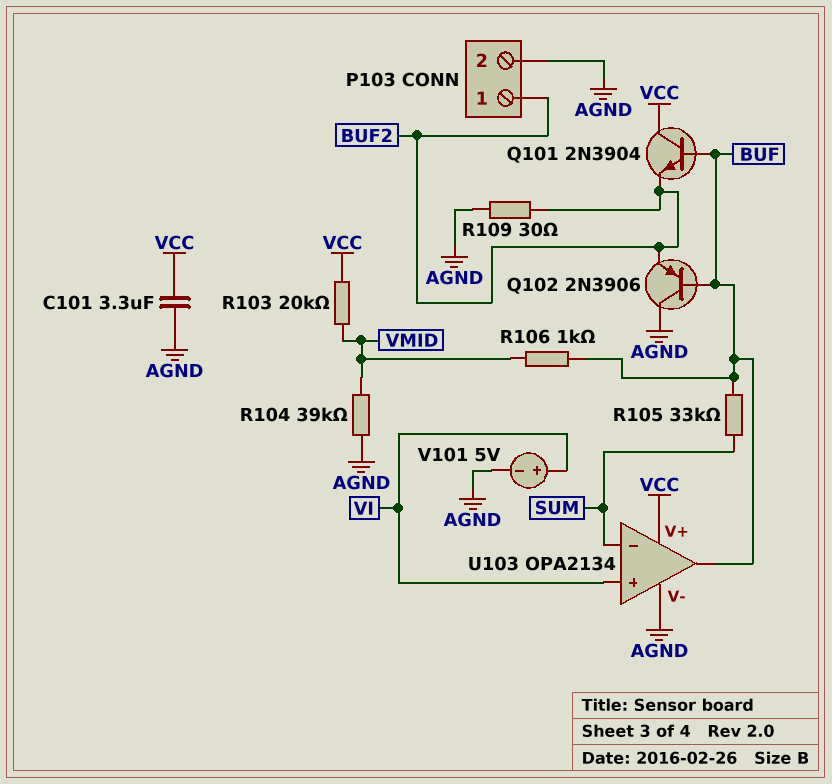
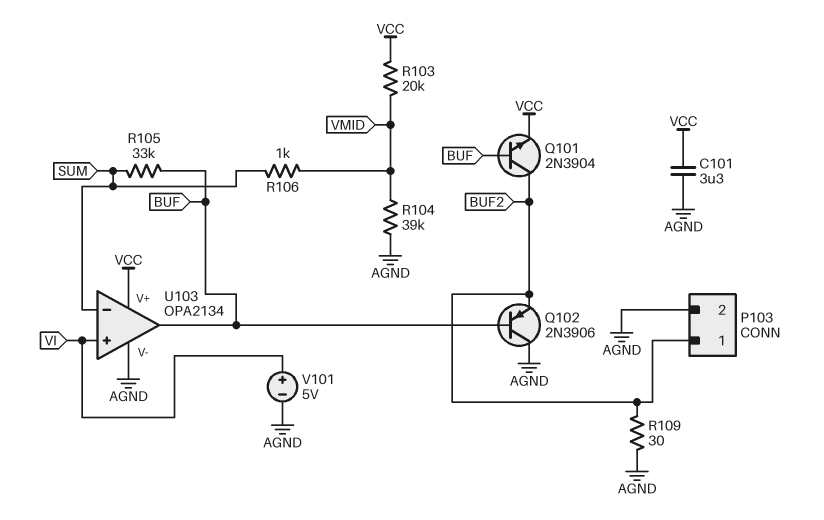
Q101: NPN 2N3904 (B BUF, C VCC, E BUF2) -> NPN 2N3904 (B BUF, C BUF2, E VCC)
R106: 1k (BUF, VMID) -> 1k (SUM, VMID)

